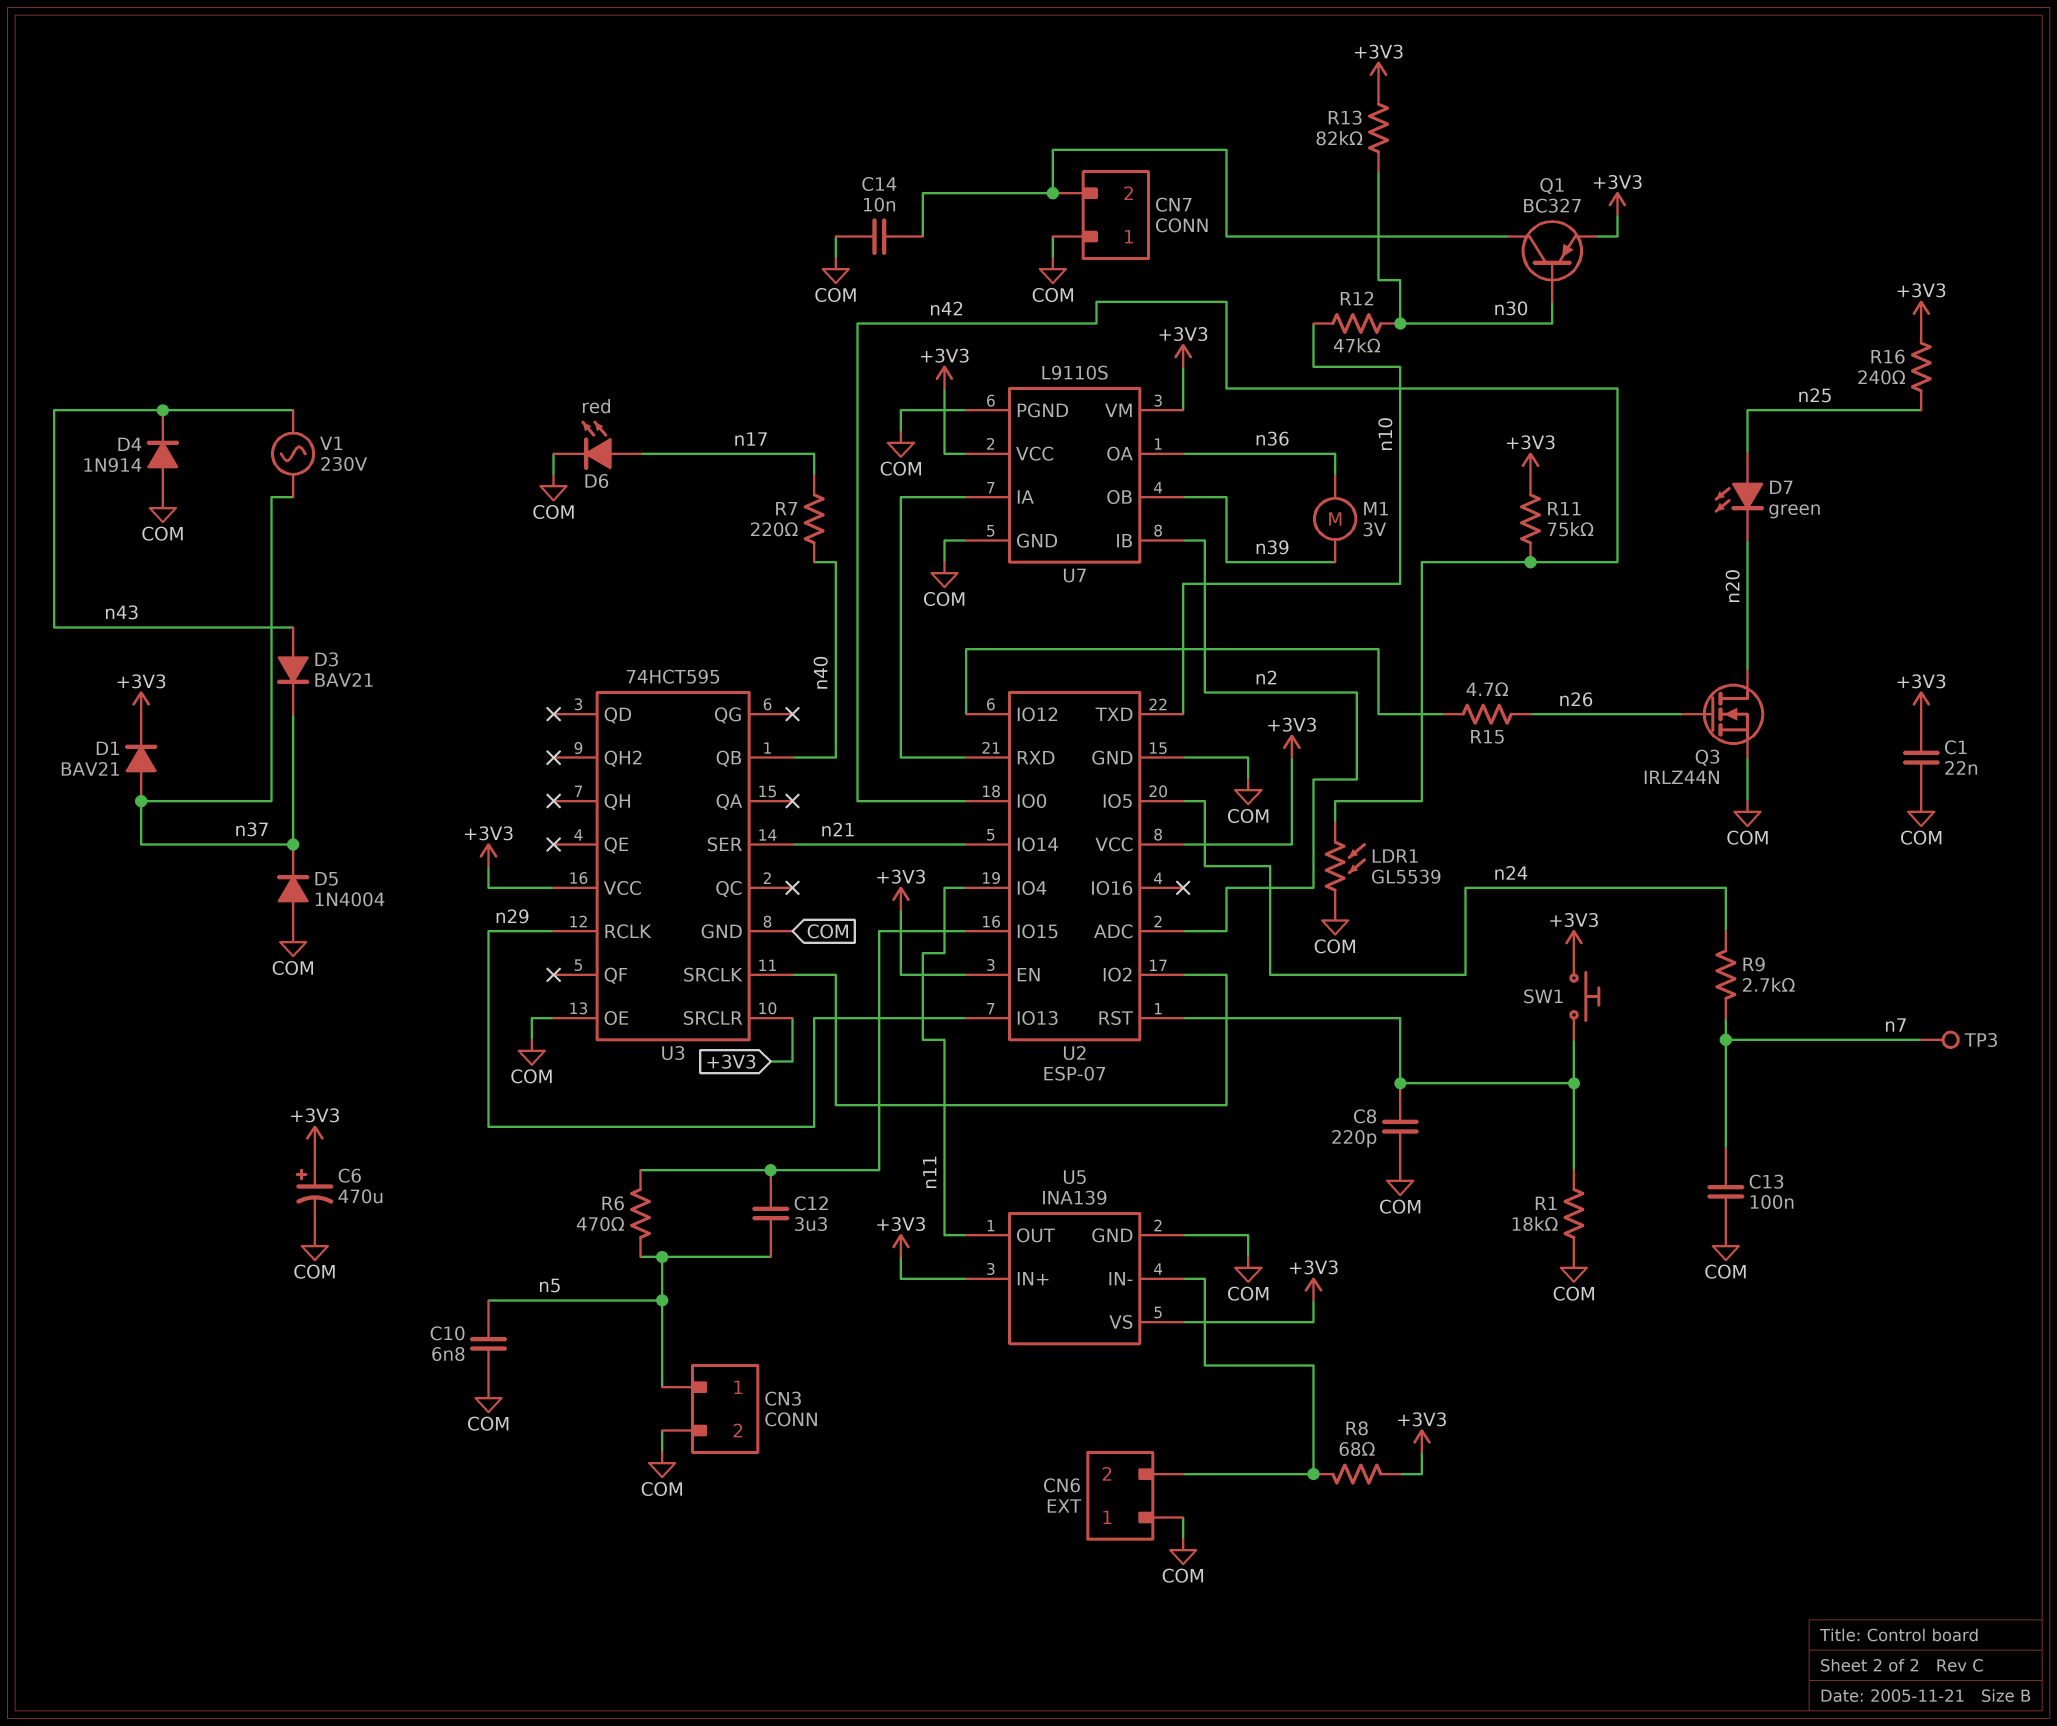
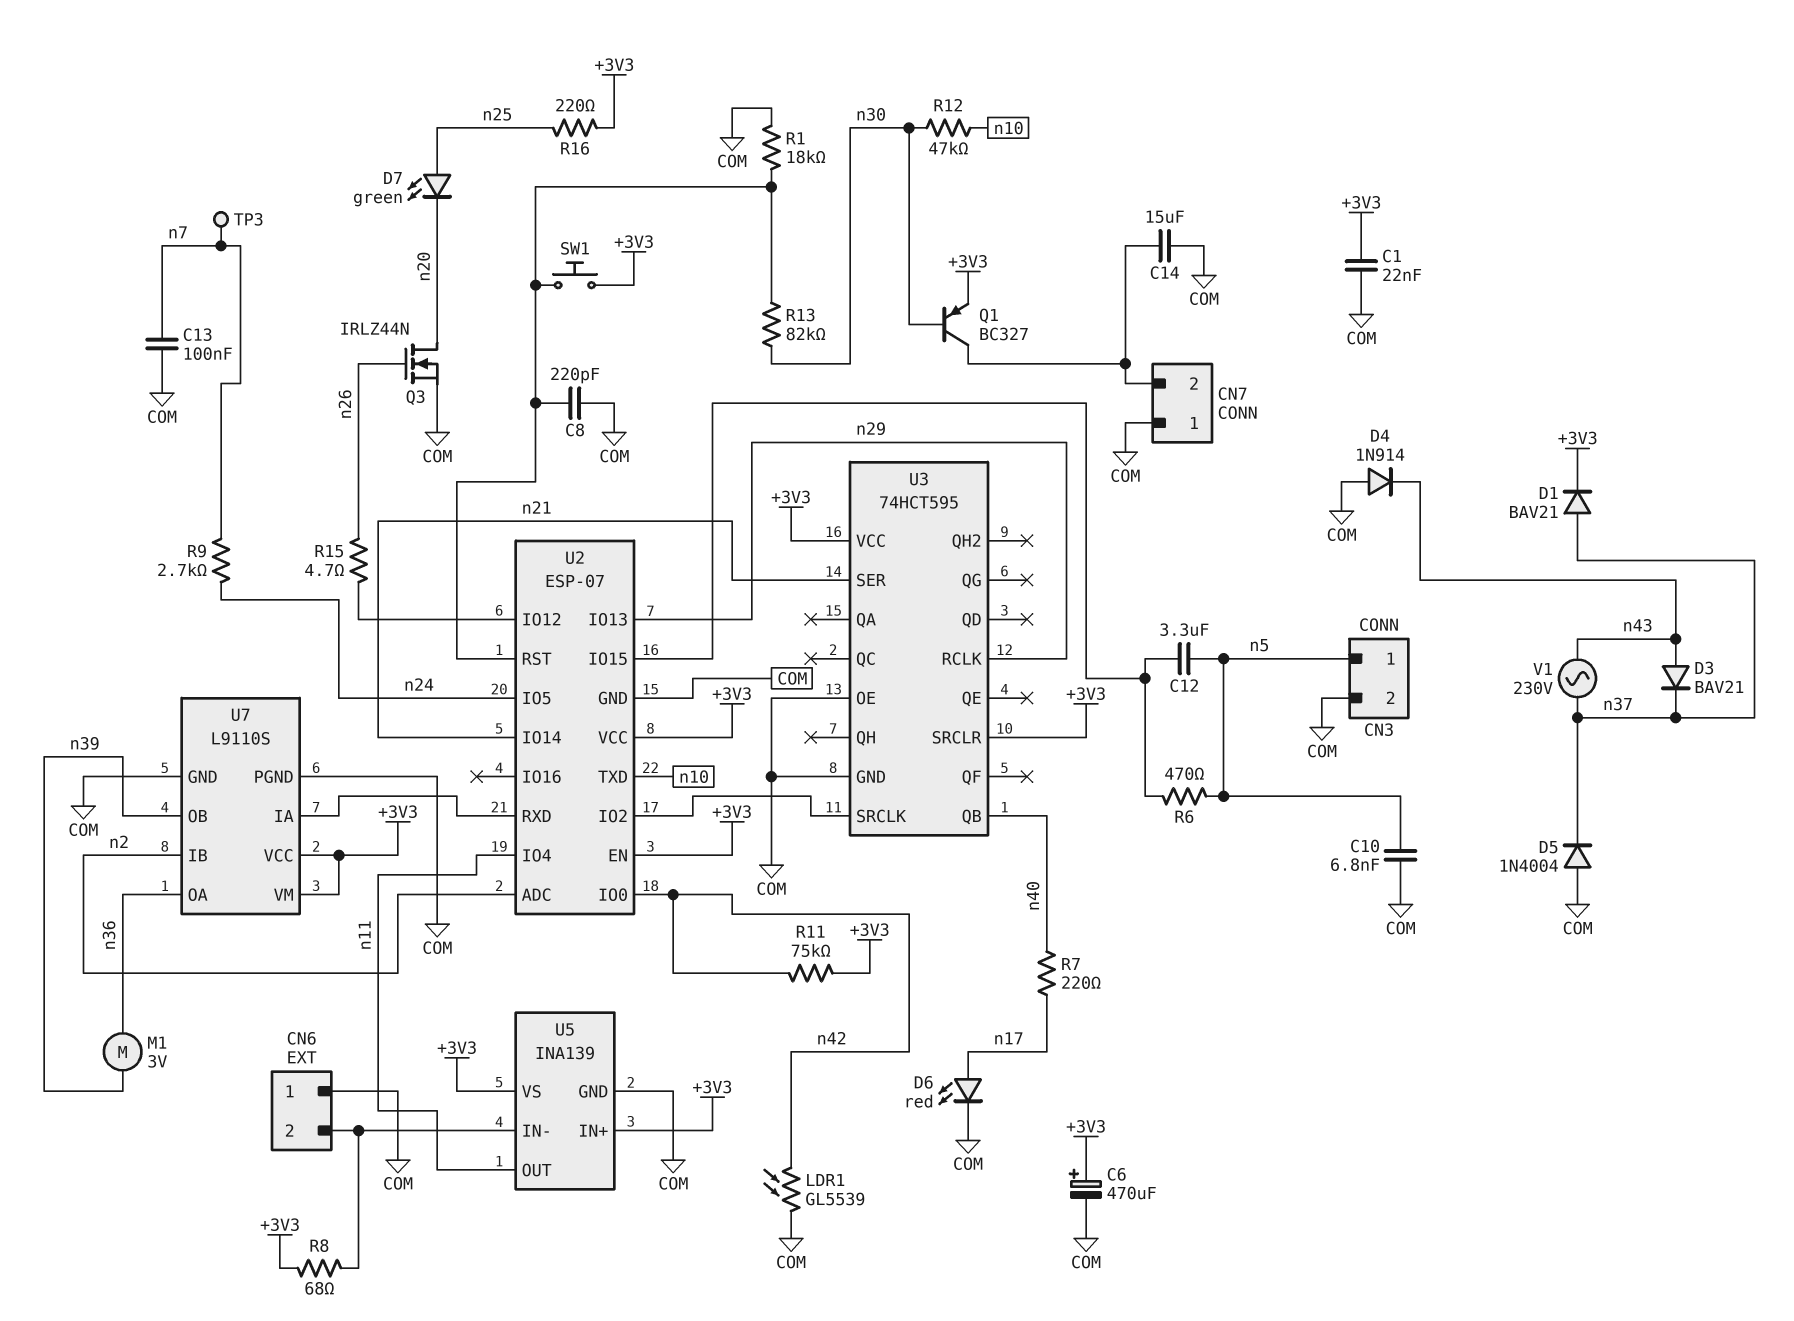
C14: 10nF (CN7/2, COM) -> 15uF (CN7/2, COM)
R13: 82k (+3V3, n30) -> 82k (U2/RST, n30)
R16: 240 (+3V3, n25) -> 220 (+3V3, n25)

